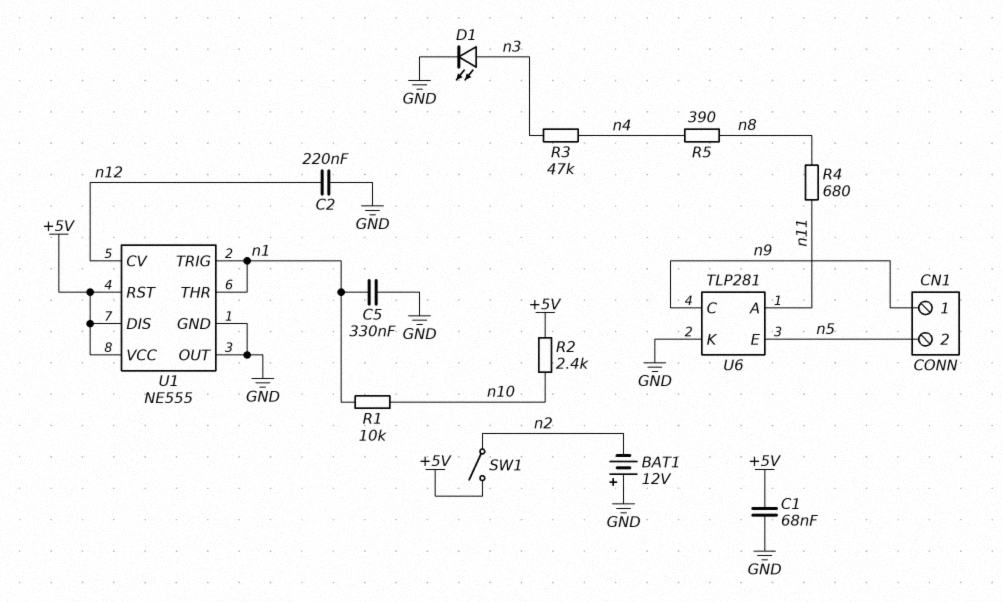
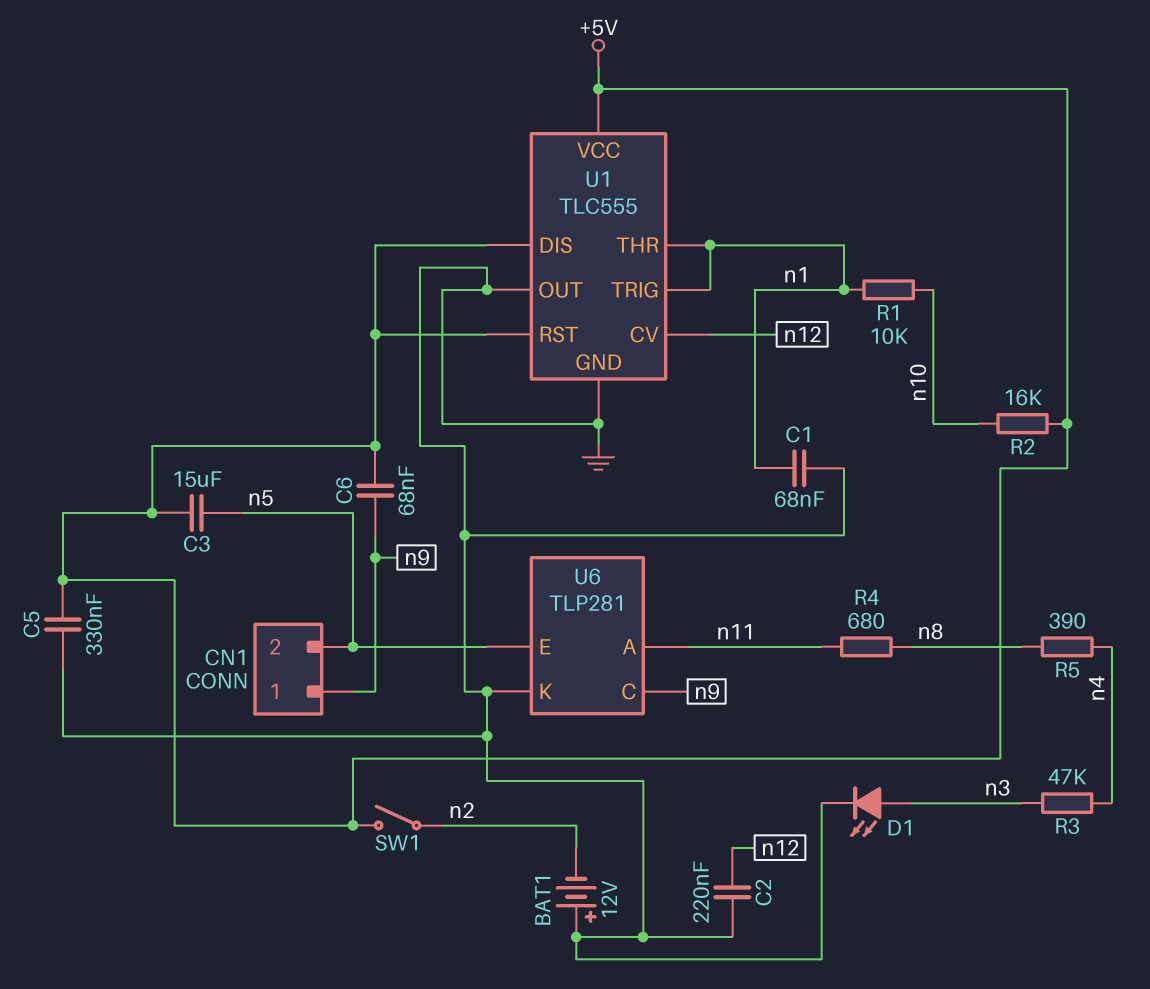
C1: 68nF (+5V, GND) -> 68nF (GND, n1)
C3: none -> 15uF (+5V, n5)
C5: 330nF (GND, n1) -> 330nF (+5V, GND)
C6: none -> 68nF (+5V, n9)
R2: 2.4k (+5V, n10) -> 16k (+5V, n10)
U1: NE555 -> TLC555

